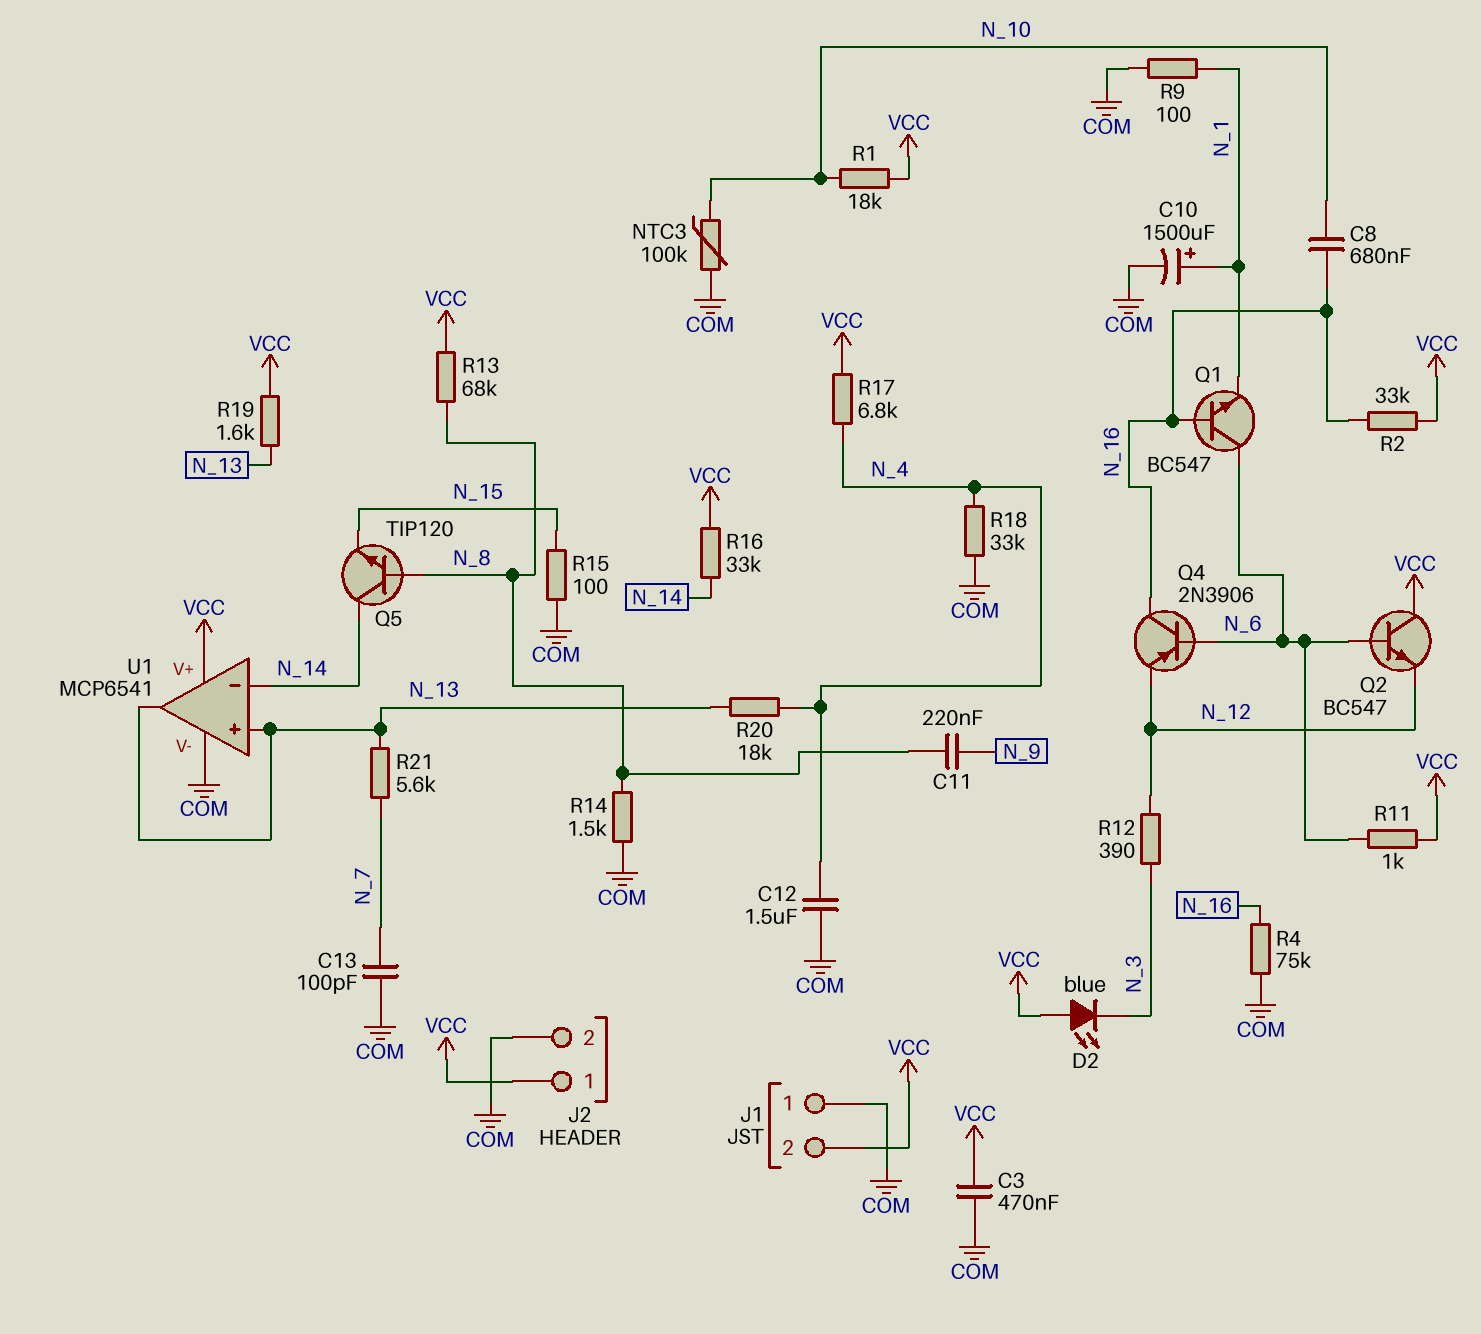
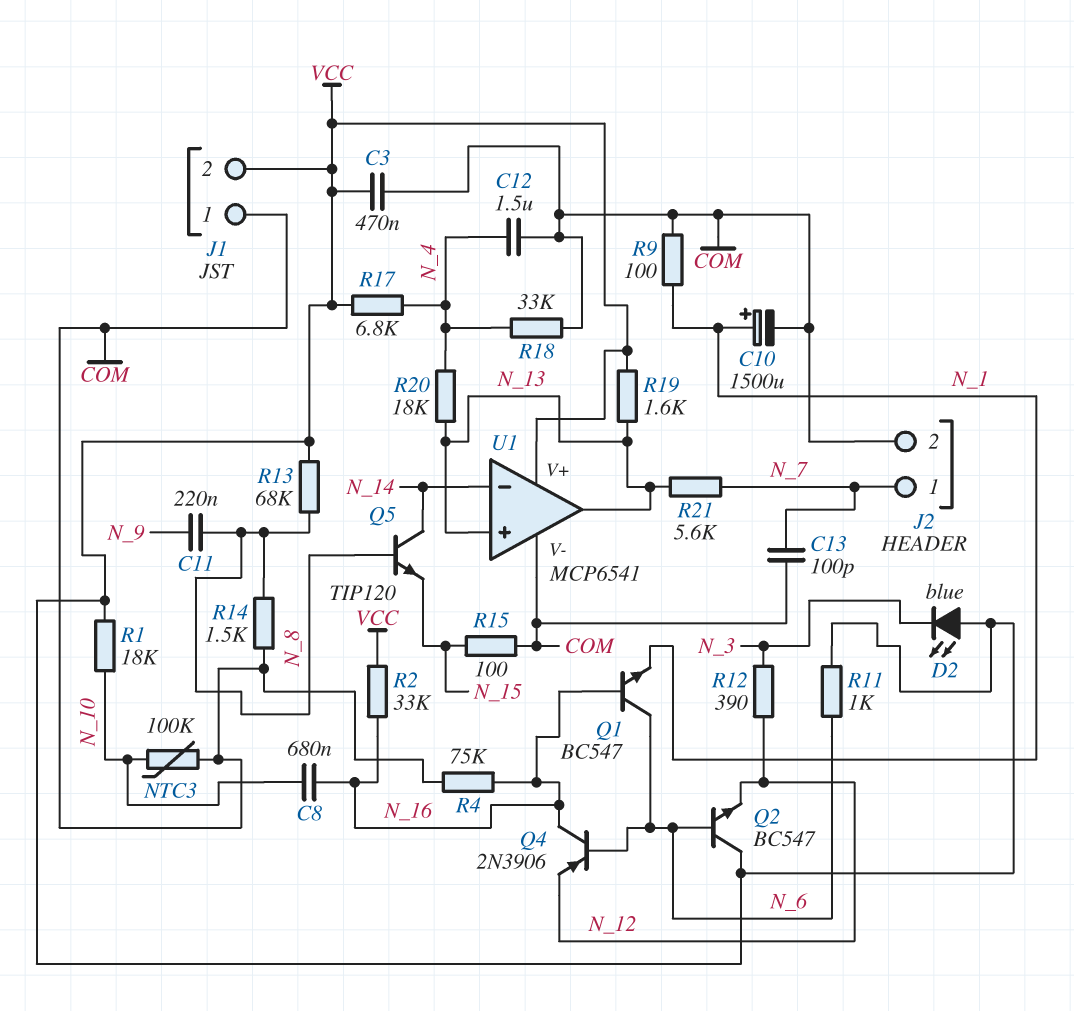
J2 pin 1: VCC -> N_7
R16: 33k (N_14, VCC) -> none

